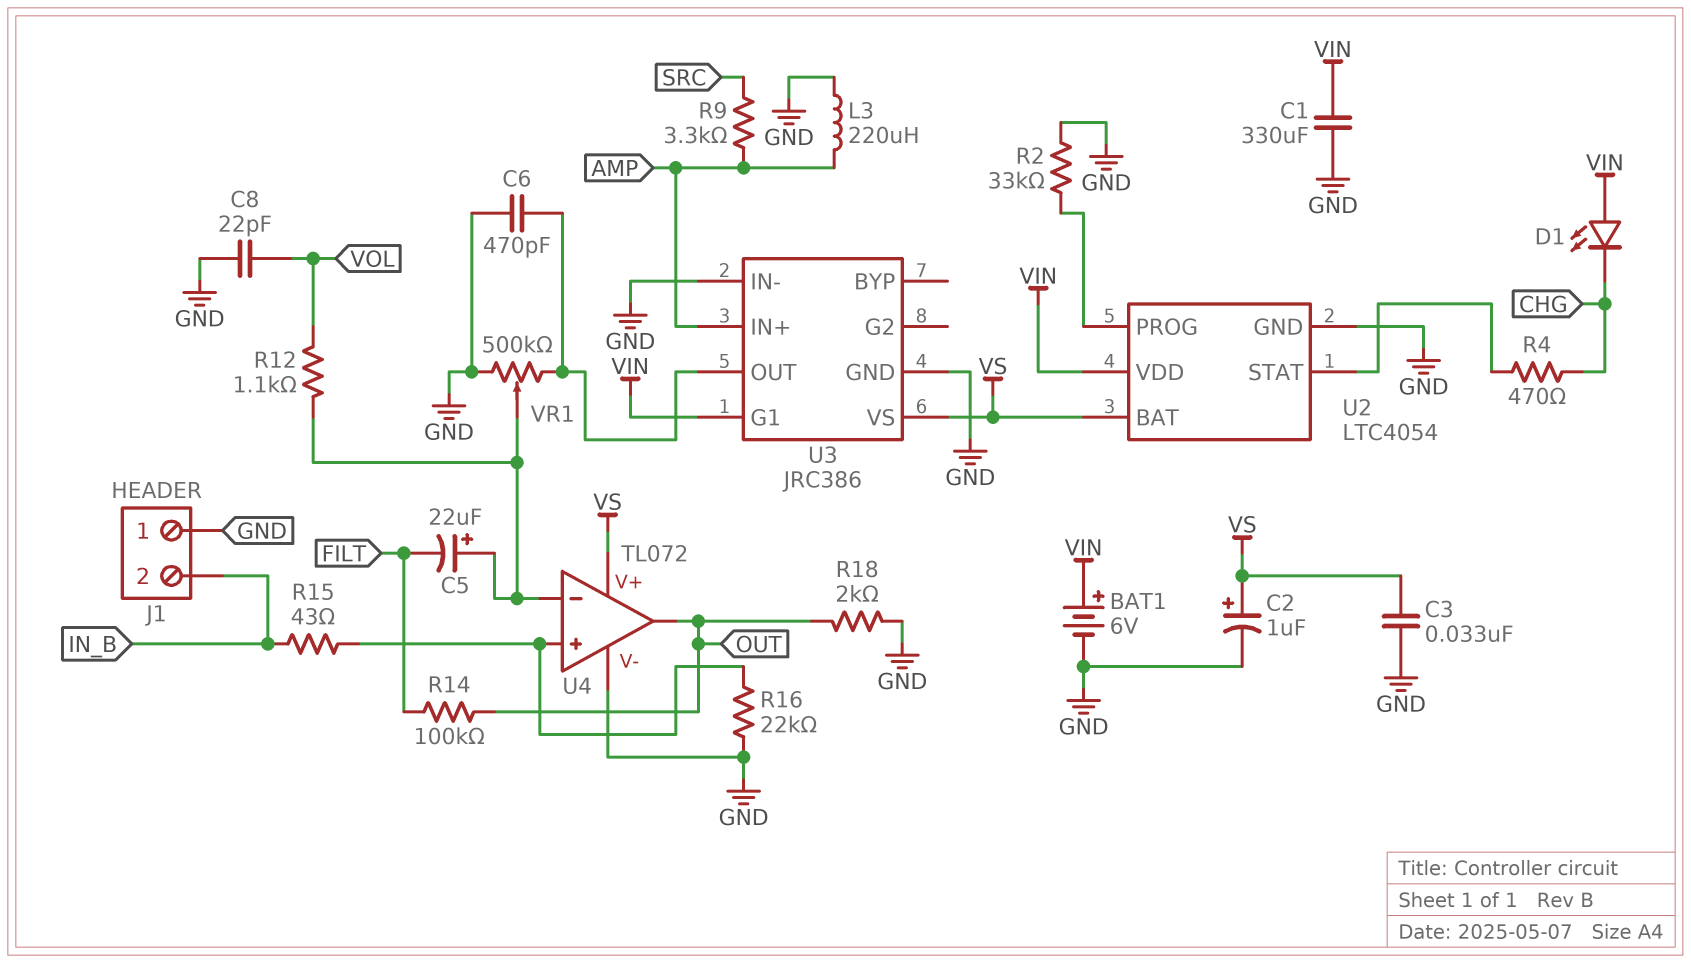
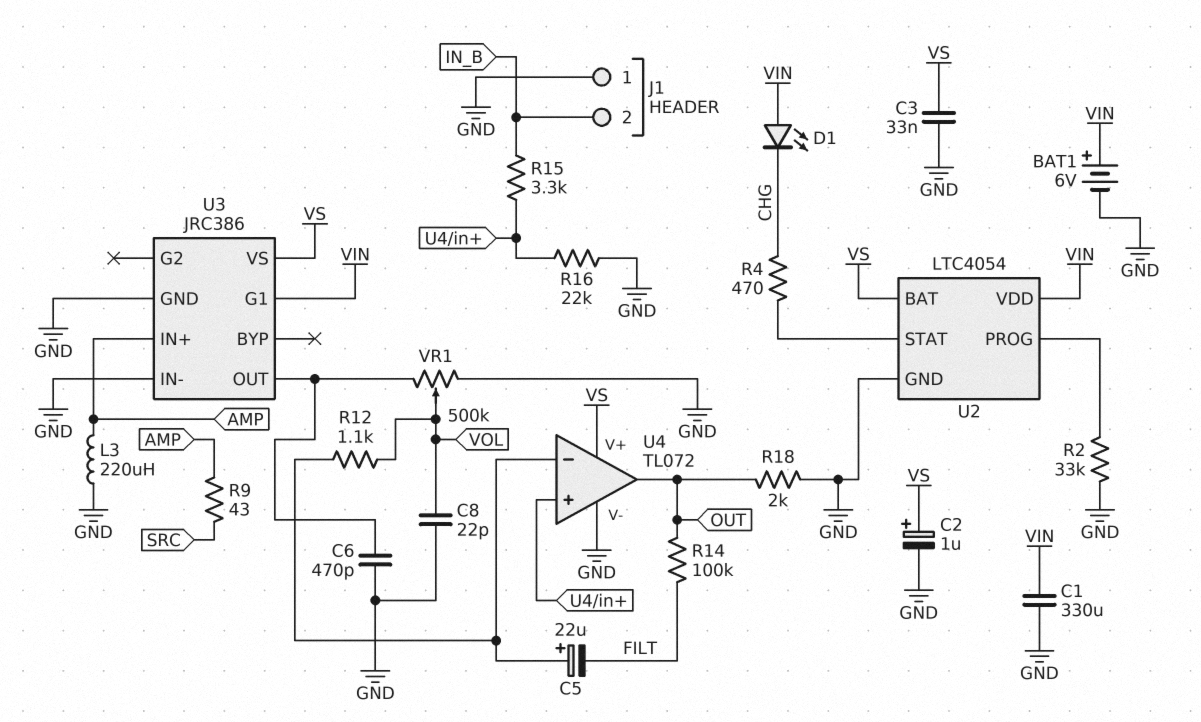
R9: 3.3k (AMP, SRC) -> 43 (AMP, SRC)
R15: 43 (IN_B, U4/in+) -> 3.3k (IN_B, U4/in+)
VR1: 500k (GND, U3/OUT, wiper U4/in-) -> 500k (GND, U3/OUT, wiper VOL)

